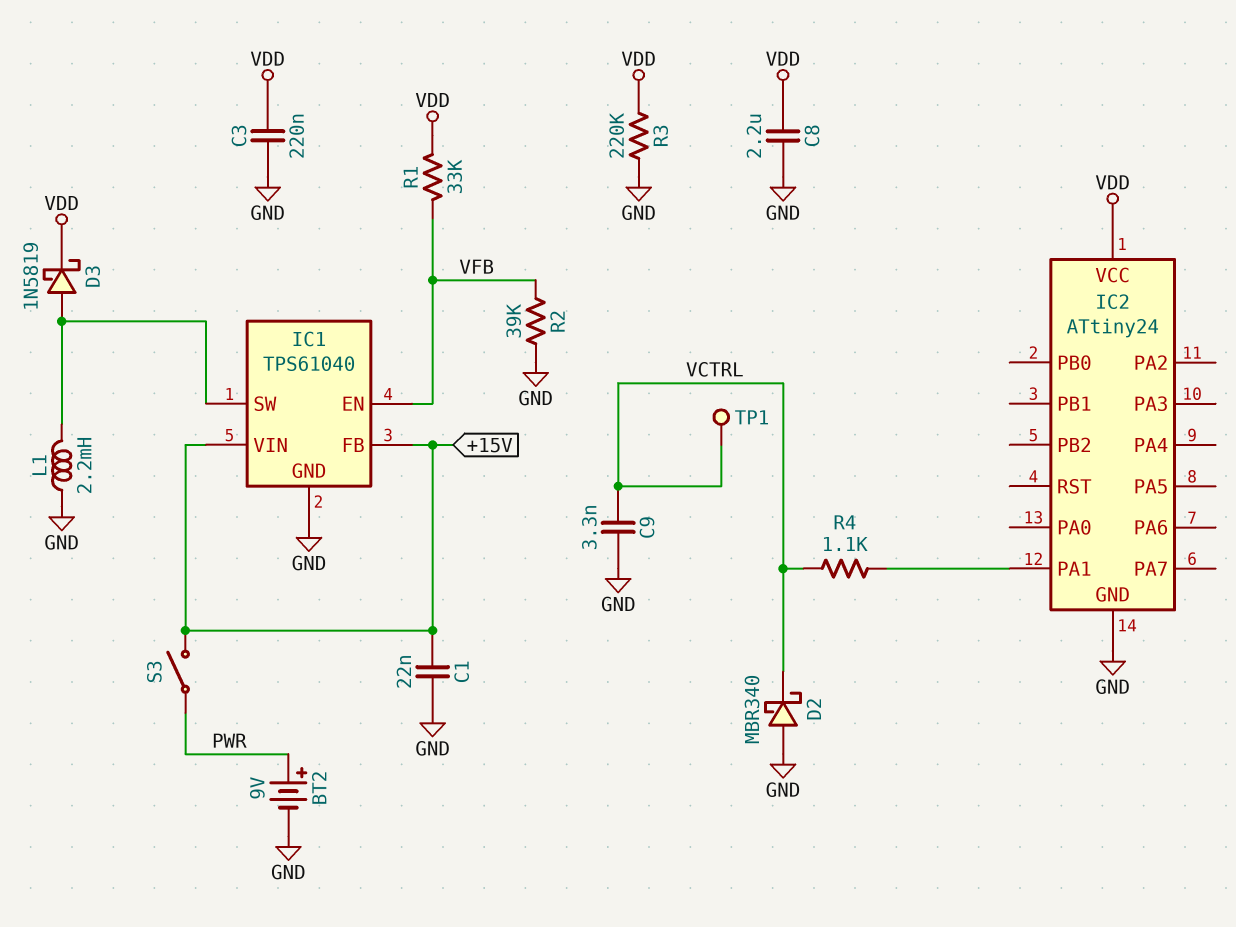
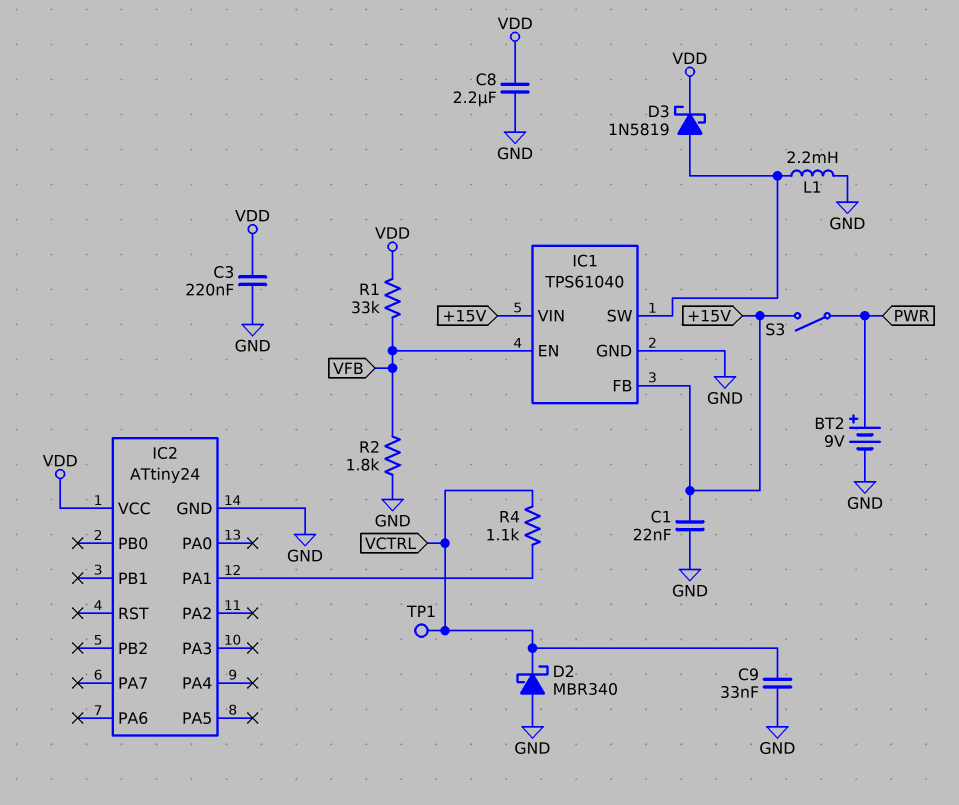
C9: 3.3nF (GND, VCTRL) -> 33nF (GND, VCTRL)
R2: 39k (GND, VFB) -> 1.8k (GND, VFB)
R3: 220k (GND, VDD) -> none

